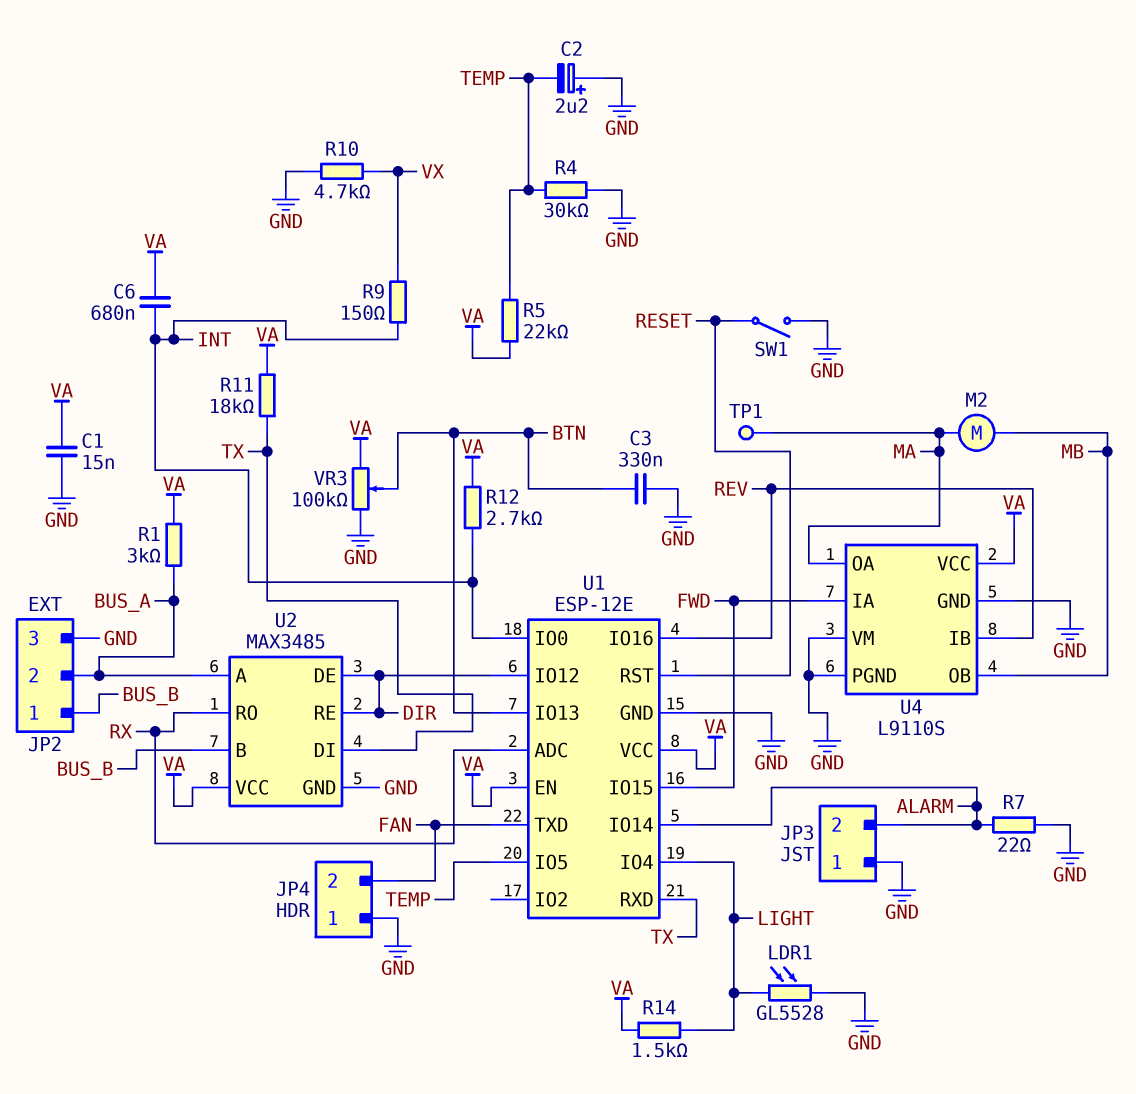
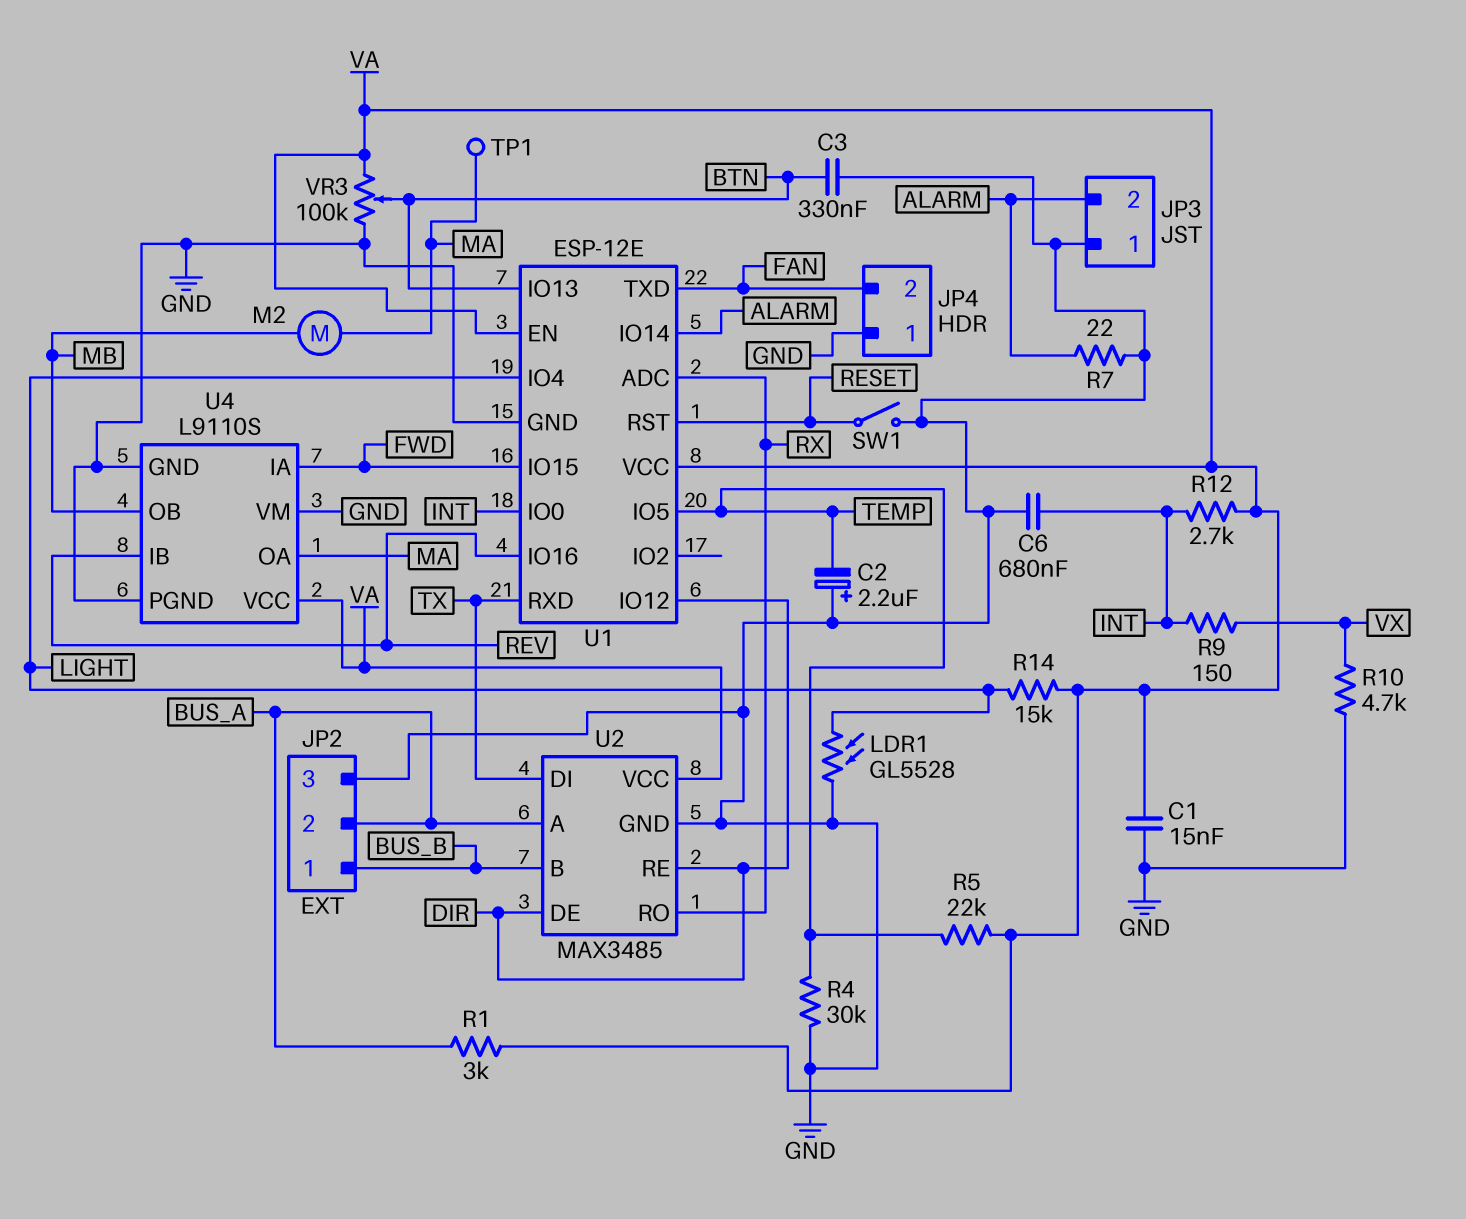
C6: 680nF (INT, VA) -> 680nF (GND, INT)
R11: 18k (TX, VA) -> none
R14: 1.5k (LIGHT, VA) -> 15k (LIGHT, VA)

